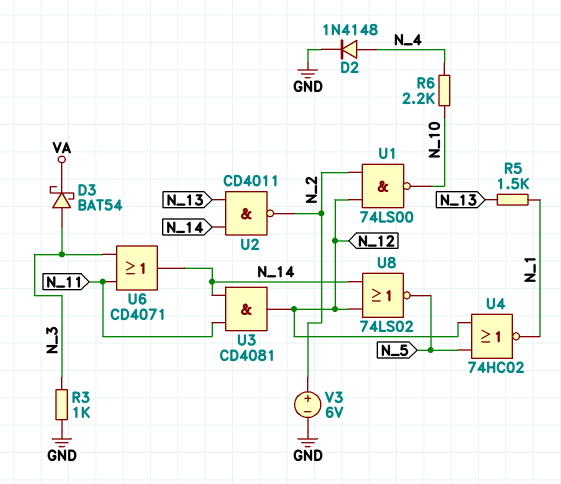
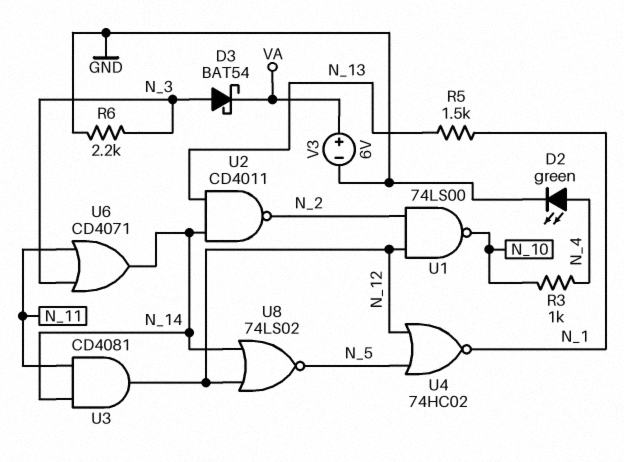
D2: diode 1N4148 (A N_4, K GND) -> LED green (A N_4, K GND)
R3: 1k (GND, N_3) -> 1k (N_4, N_10)
R6: 2.2k (N_4, N_10) -> 2.2k (GND, N_3)
V3: 6V (plus N_2, minus GND) -> 6V (plus VA, minus GND)

